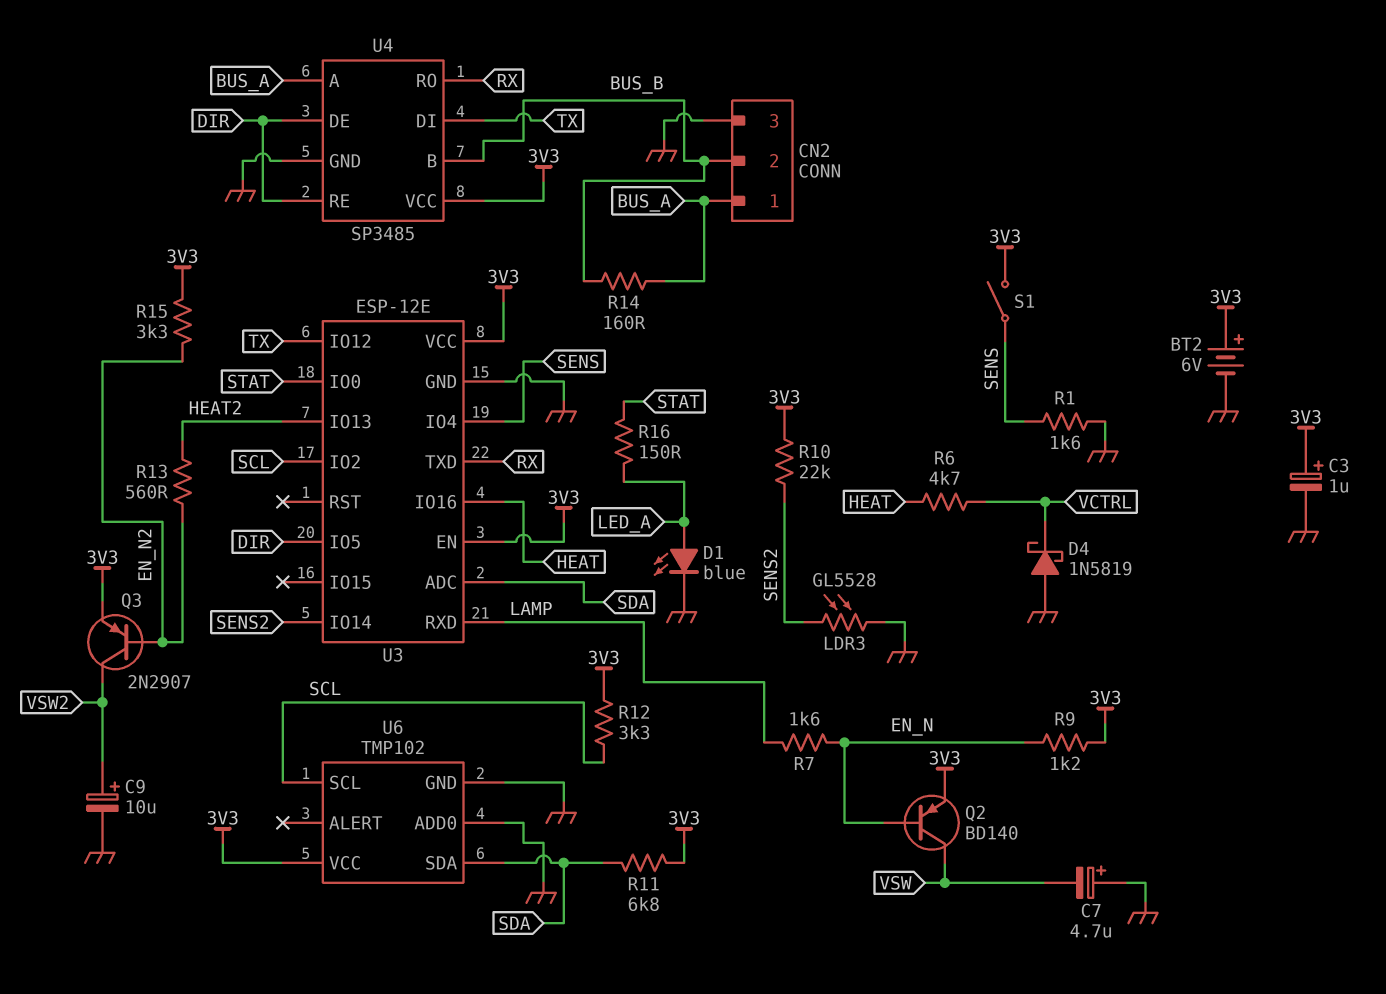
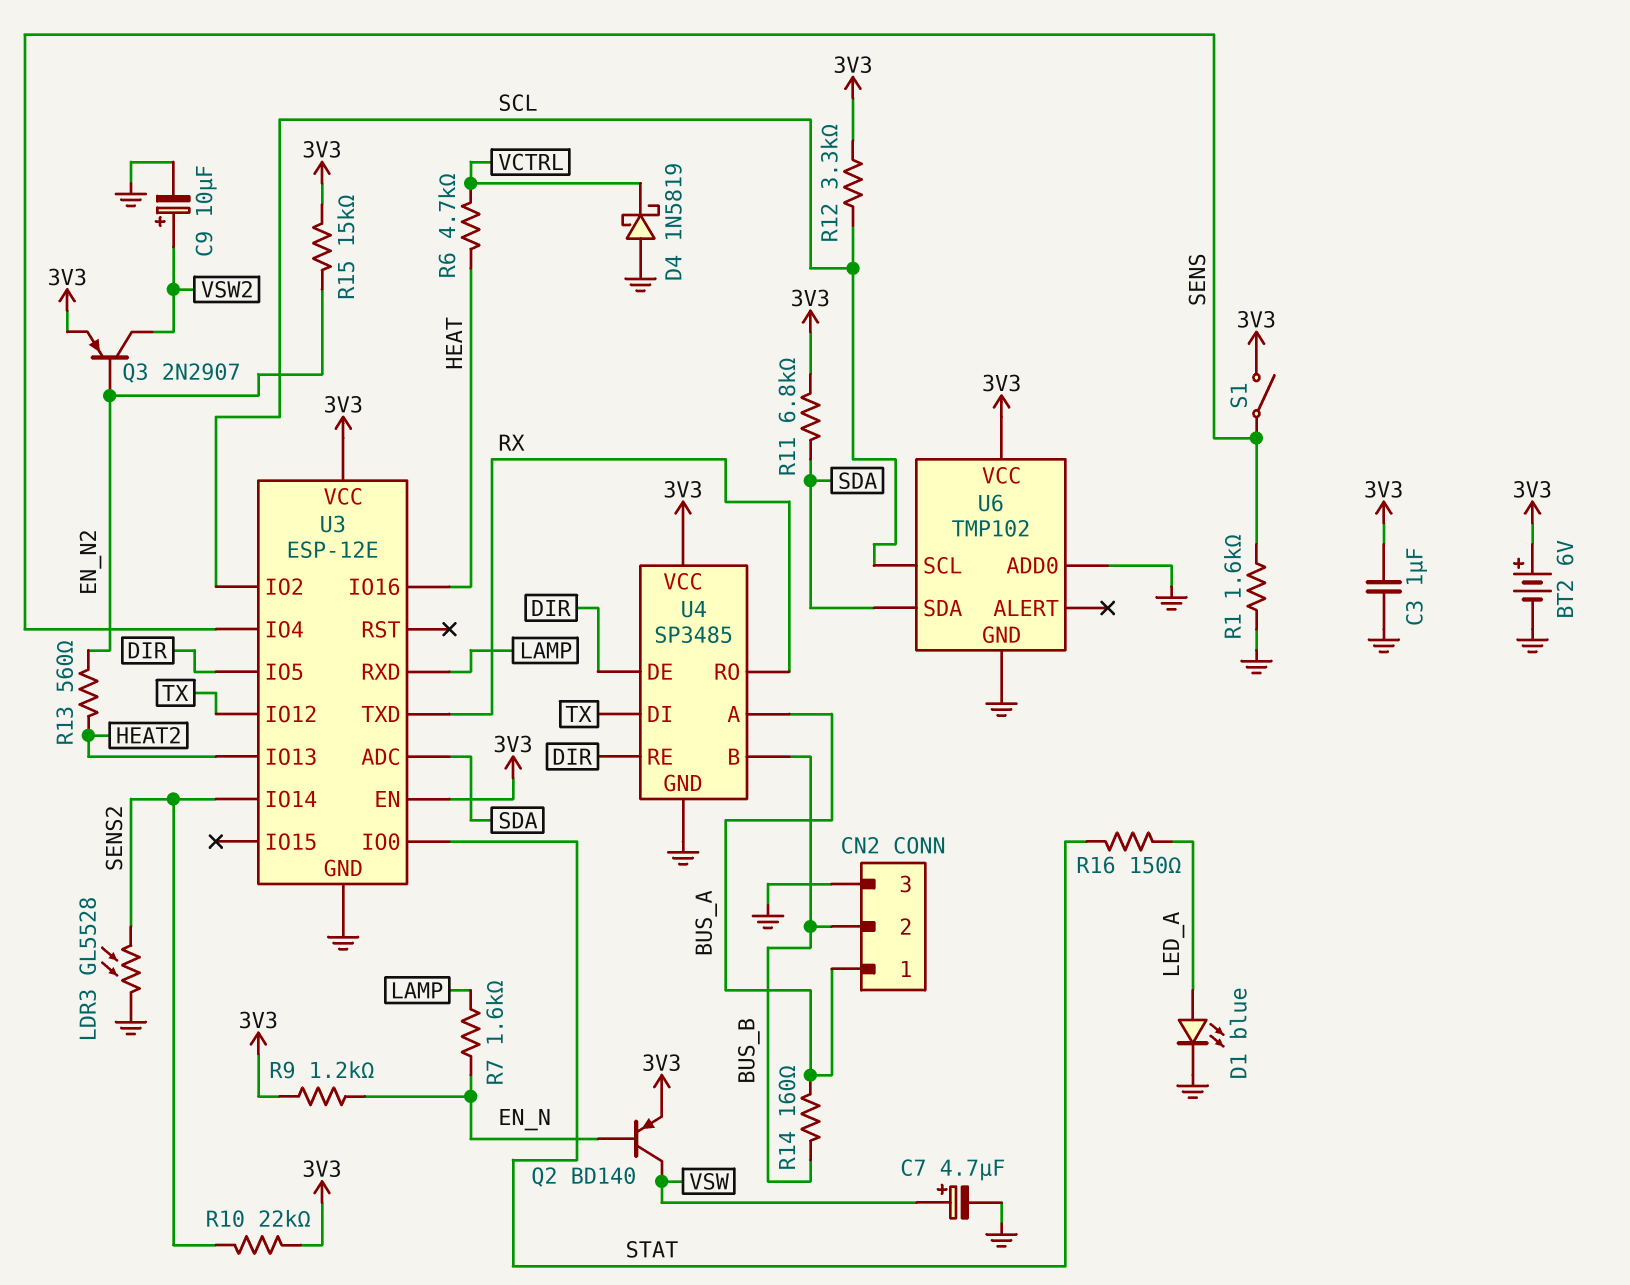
C3: 1uF (plus 3V3, minus GND) -> 1uF (3V3, GND)
C7: 4.7uF (plus GND, minus VSW) -> 4.7uF (plus VSW, minus GND)
R15: 3.3k (3V3, EN_N2) -> 15k (3V3, EN_N2)

